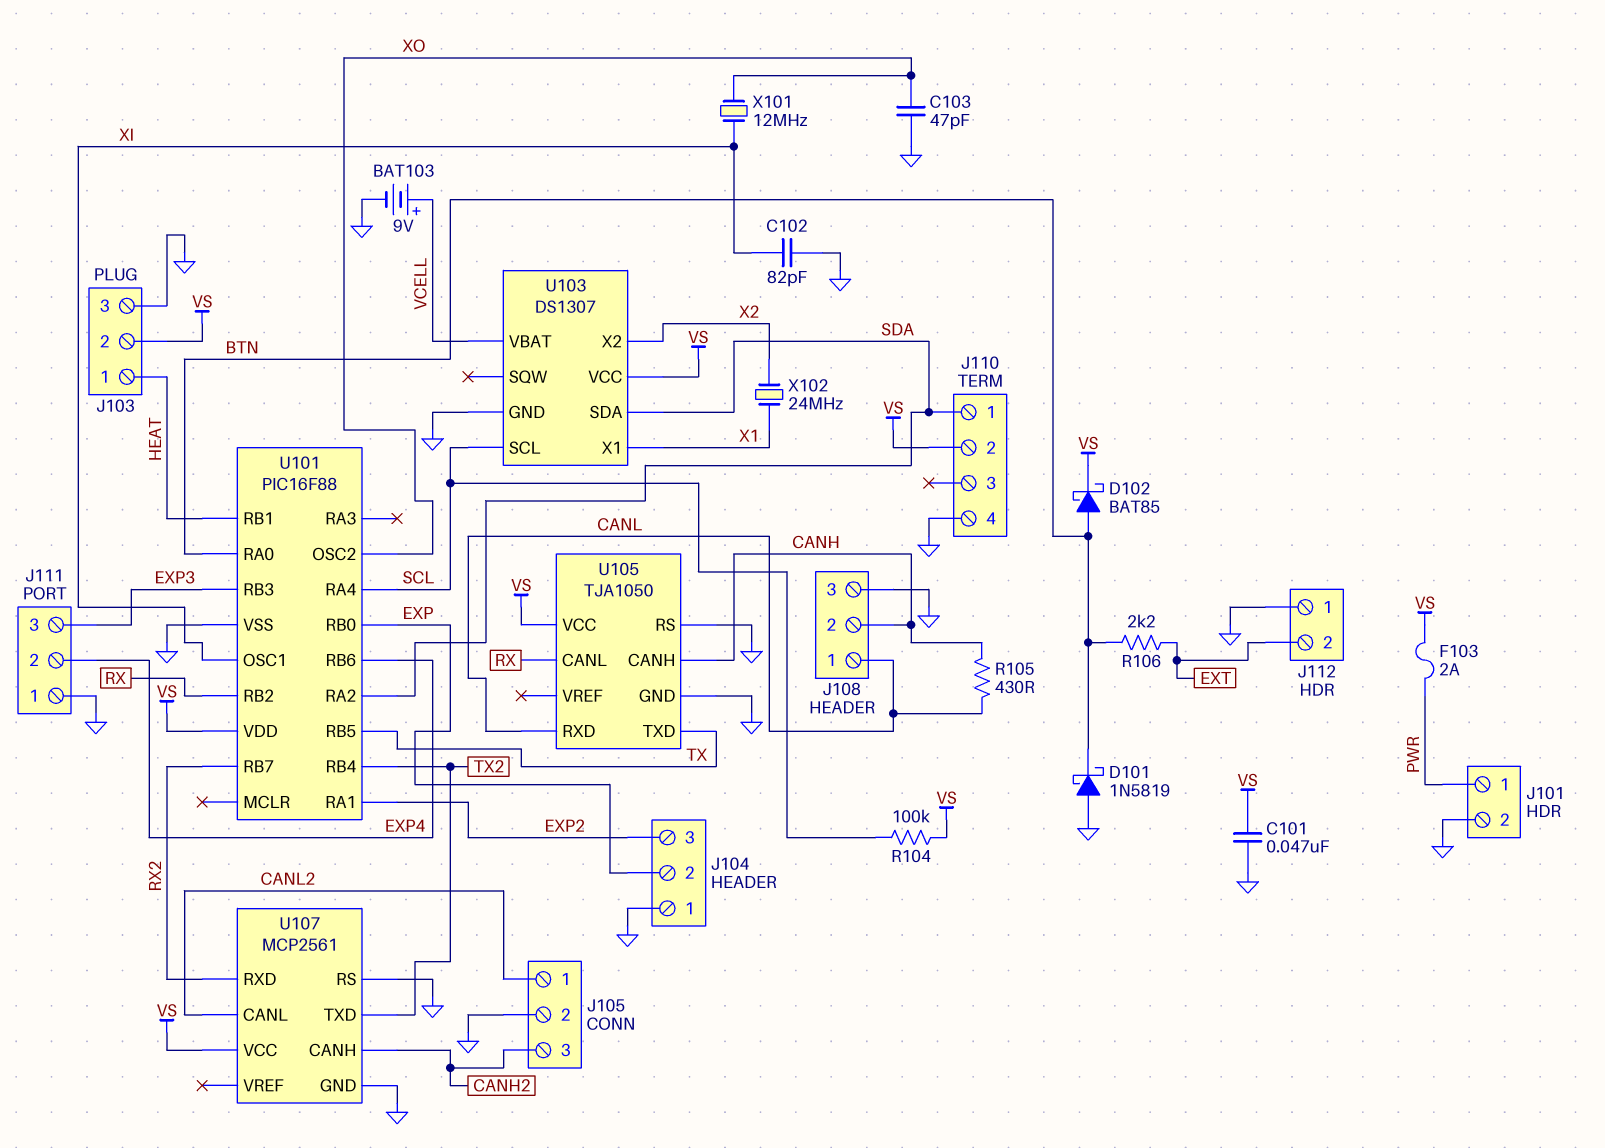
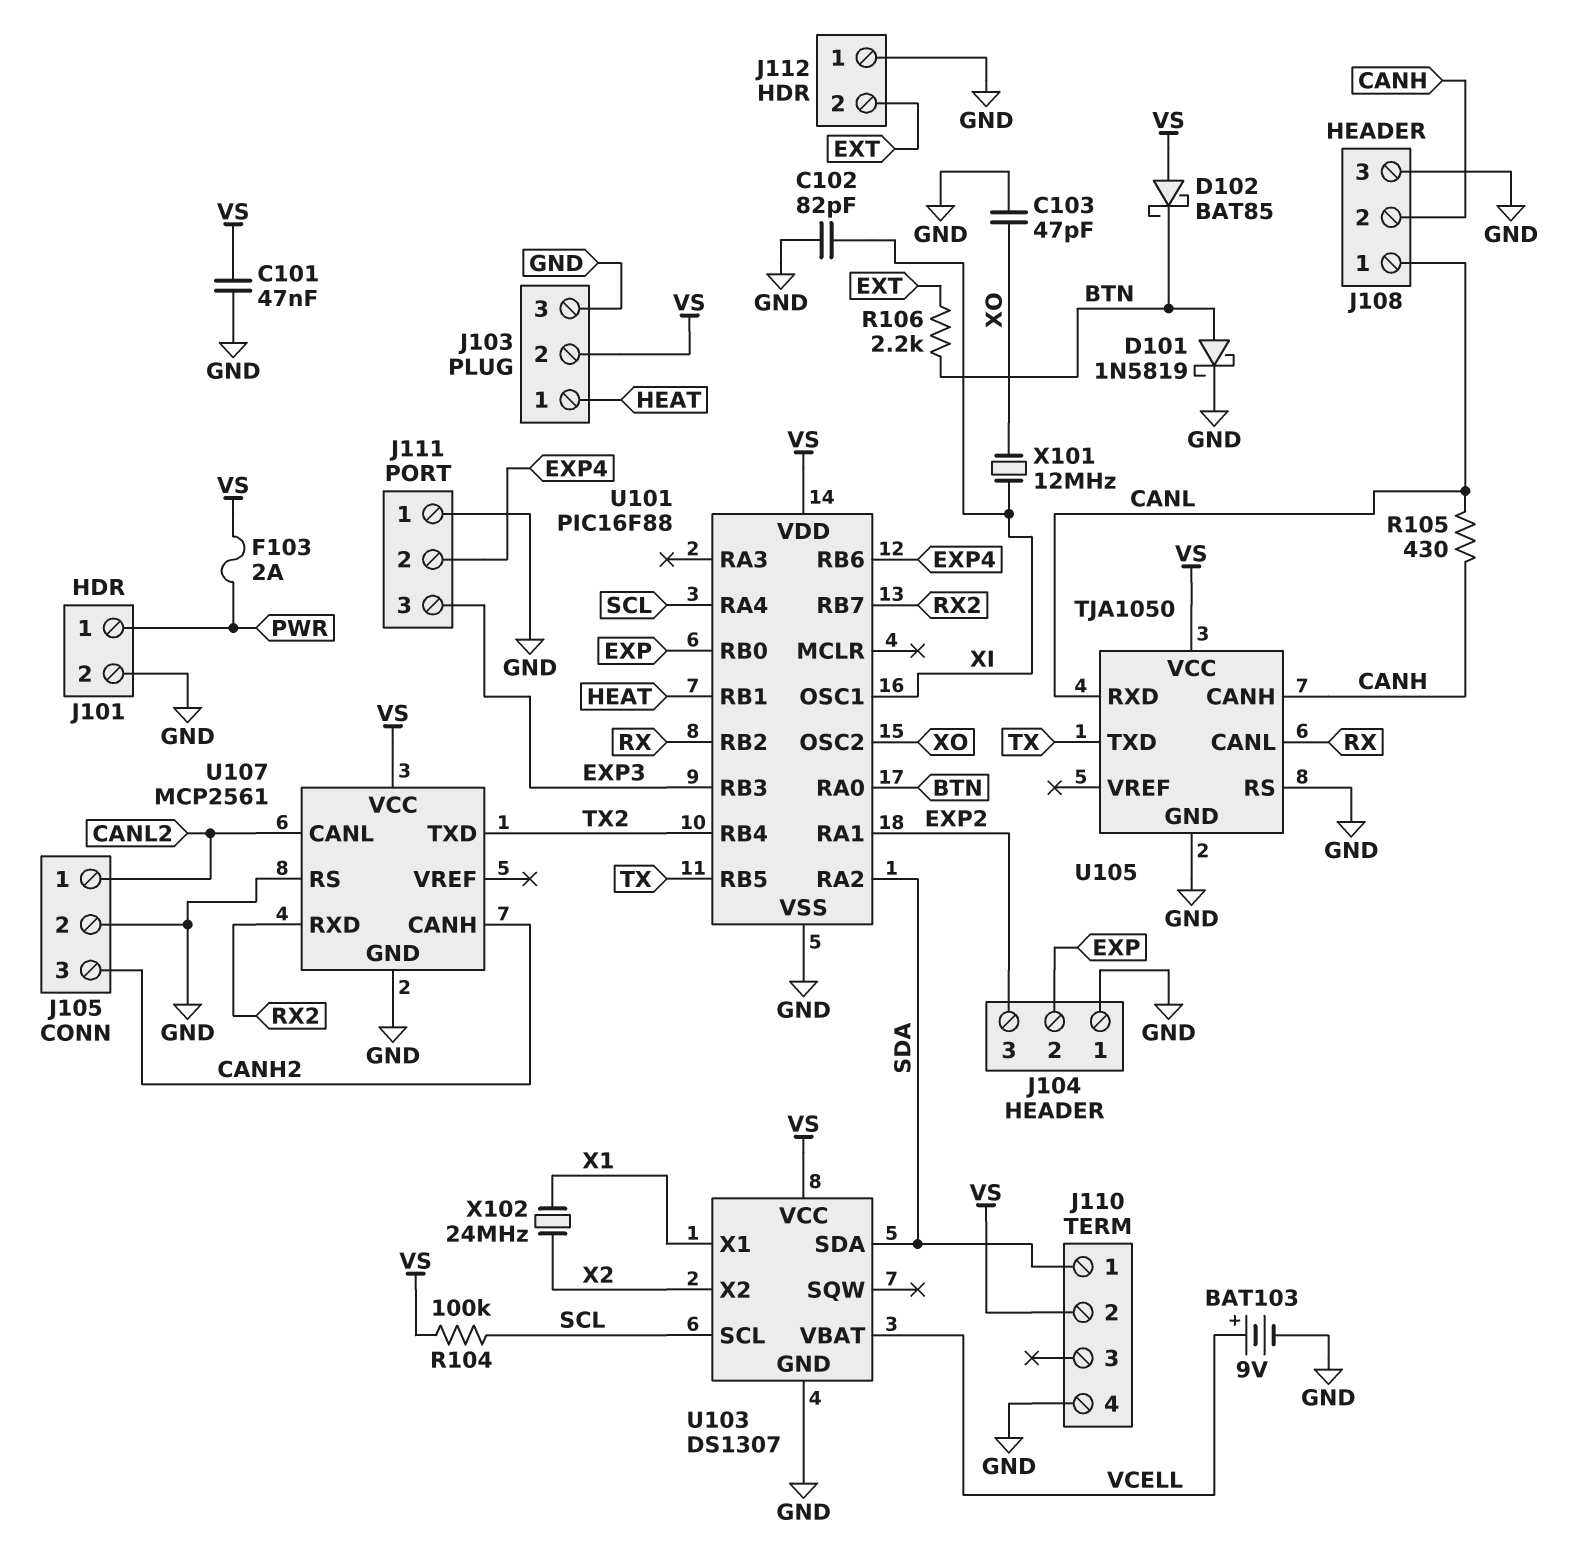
D101: schottky 1N5819 (A GND, K BTN) -> schottky 1N5819 (A BTN, K GND)
D102: schottky BAT85 (A BTN, K VS) -> schottky BAT85 (A VS, K BTN)

